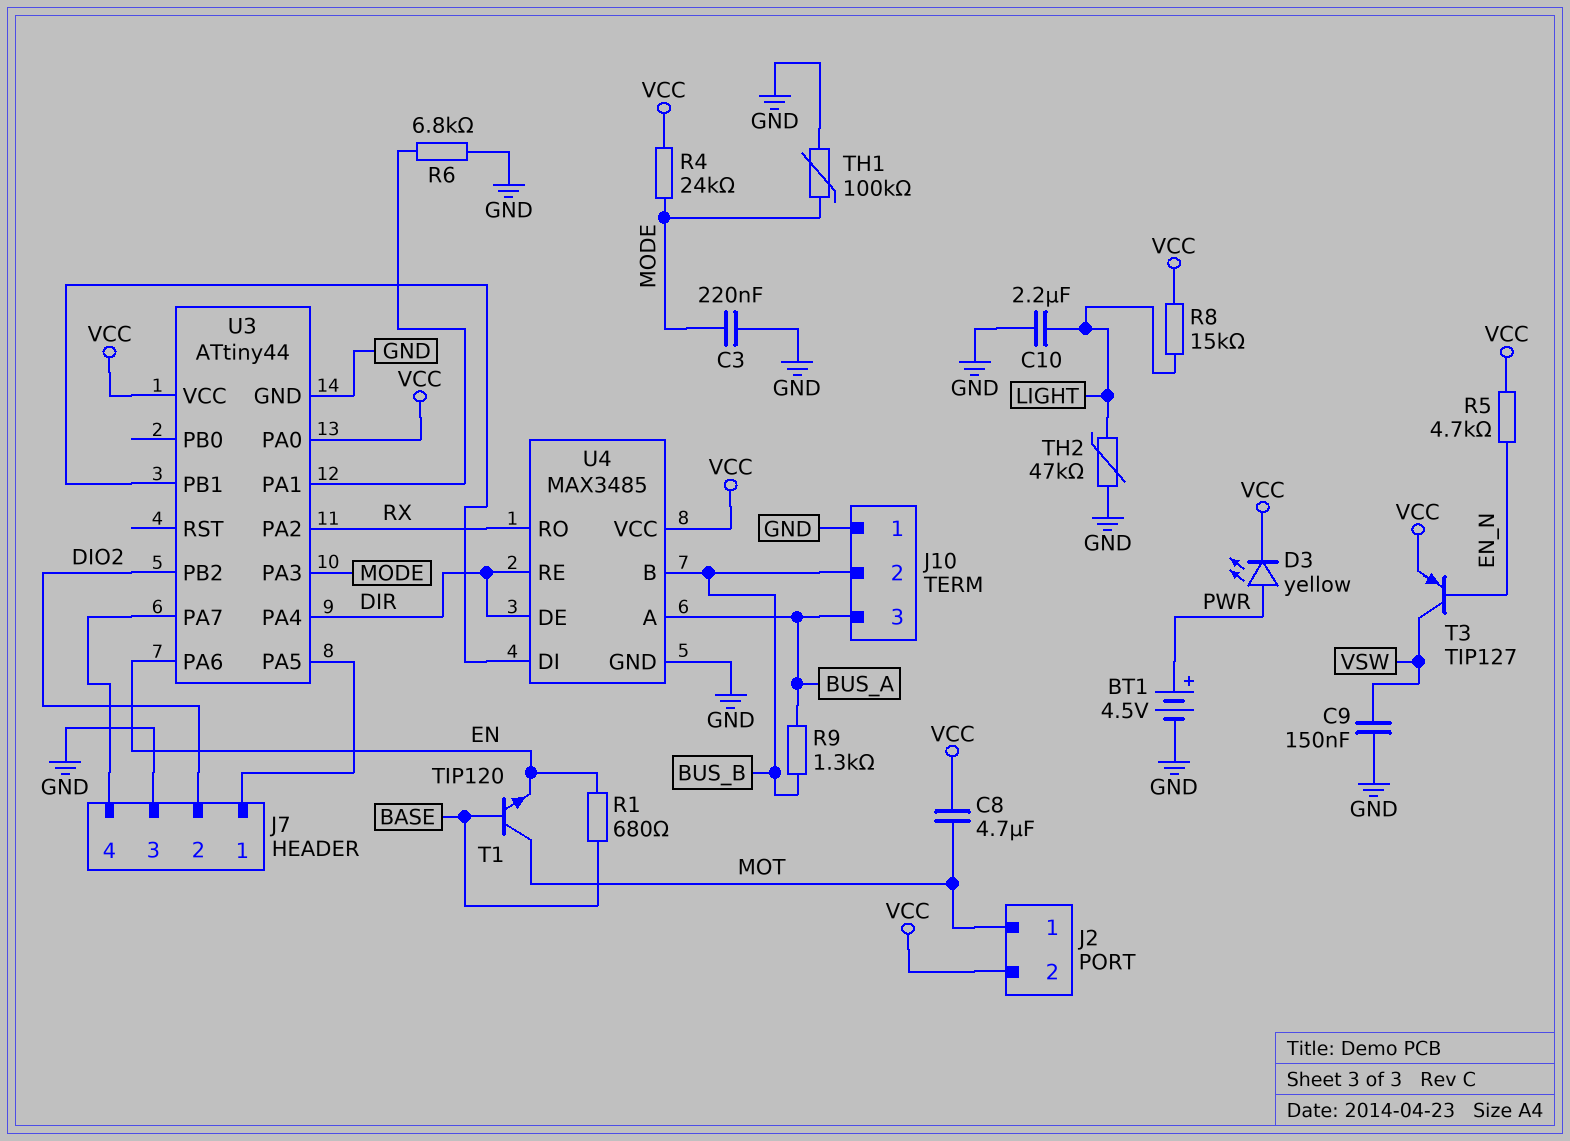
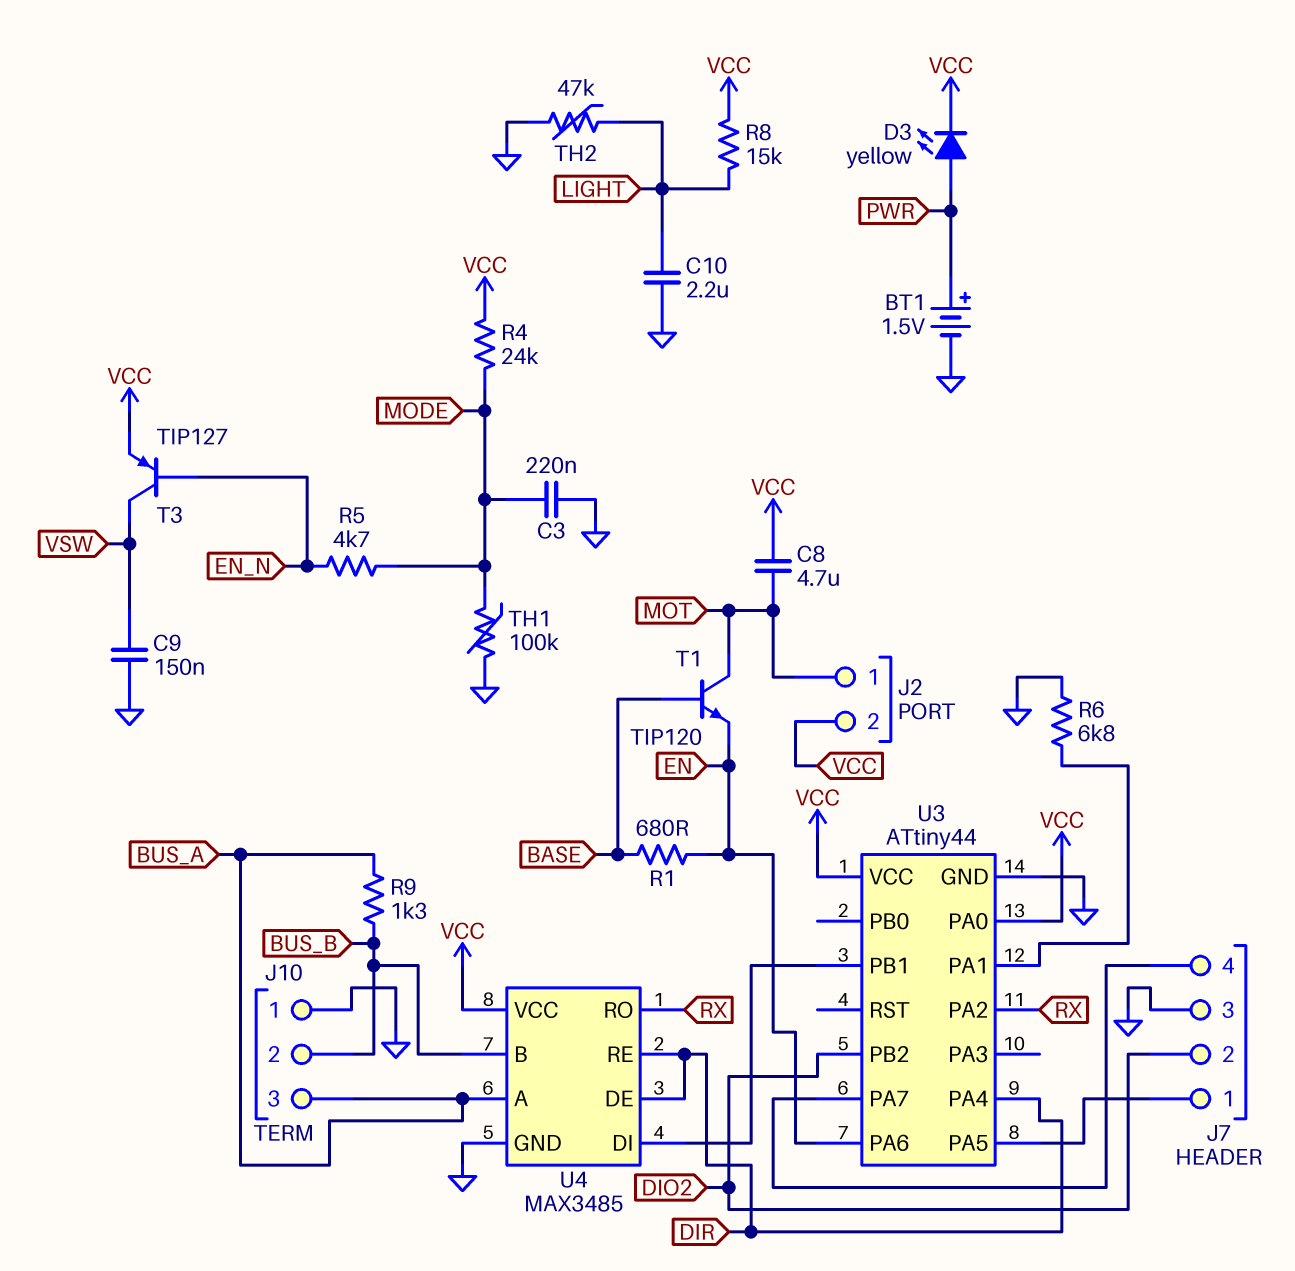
BT1: 4.5V (plus PWR, minus GND) -> 1.5V (plus PWR, minus GND)
R5: 4.7k (EN_N, VCC) -> 4.7k (EN_N, MODE)
U3 pin PA3: MODE -> none

